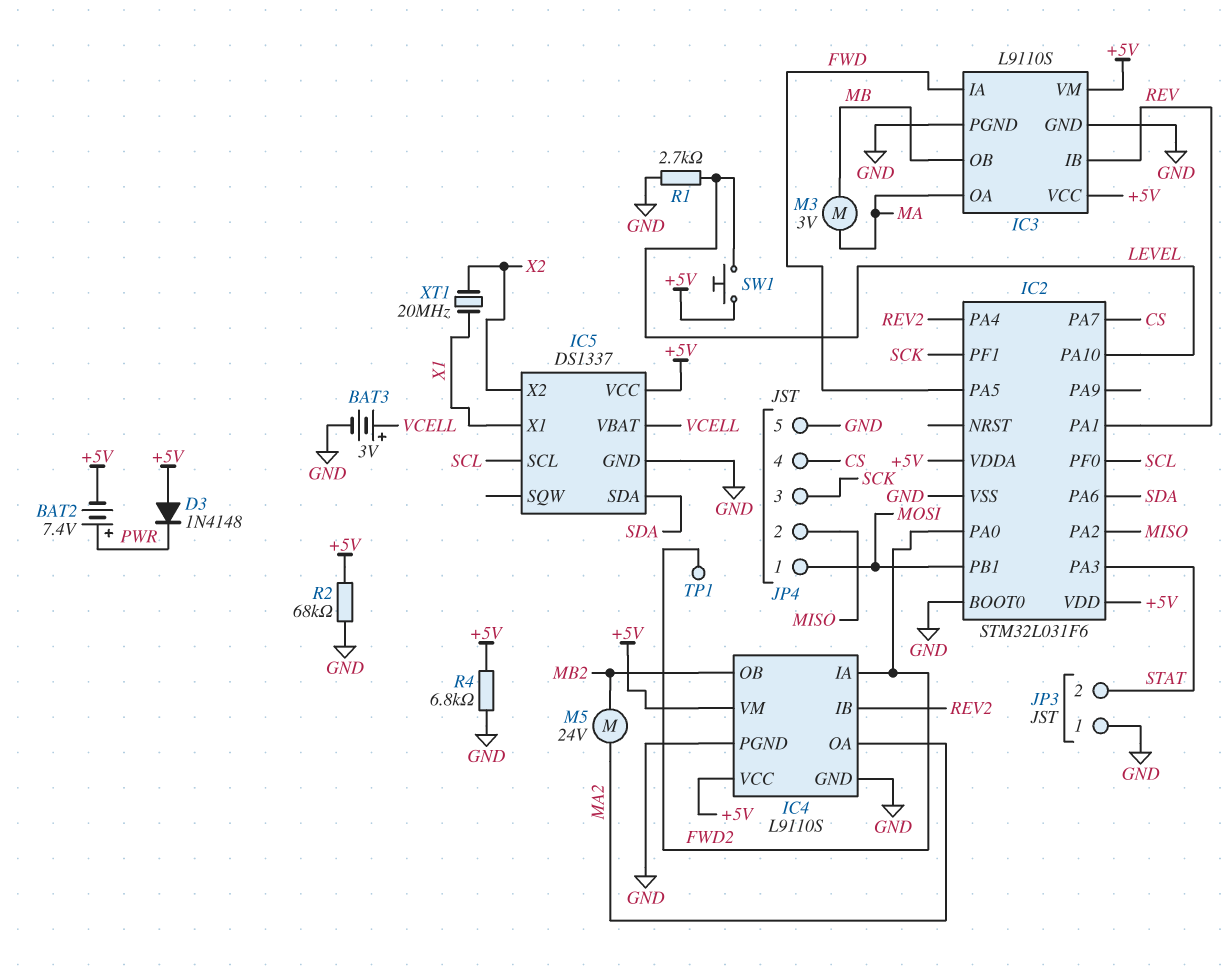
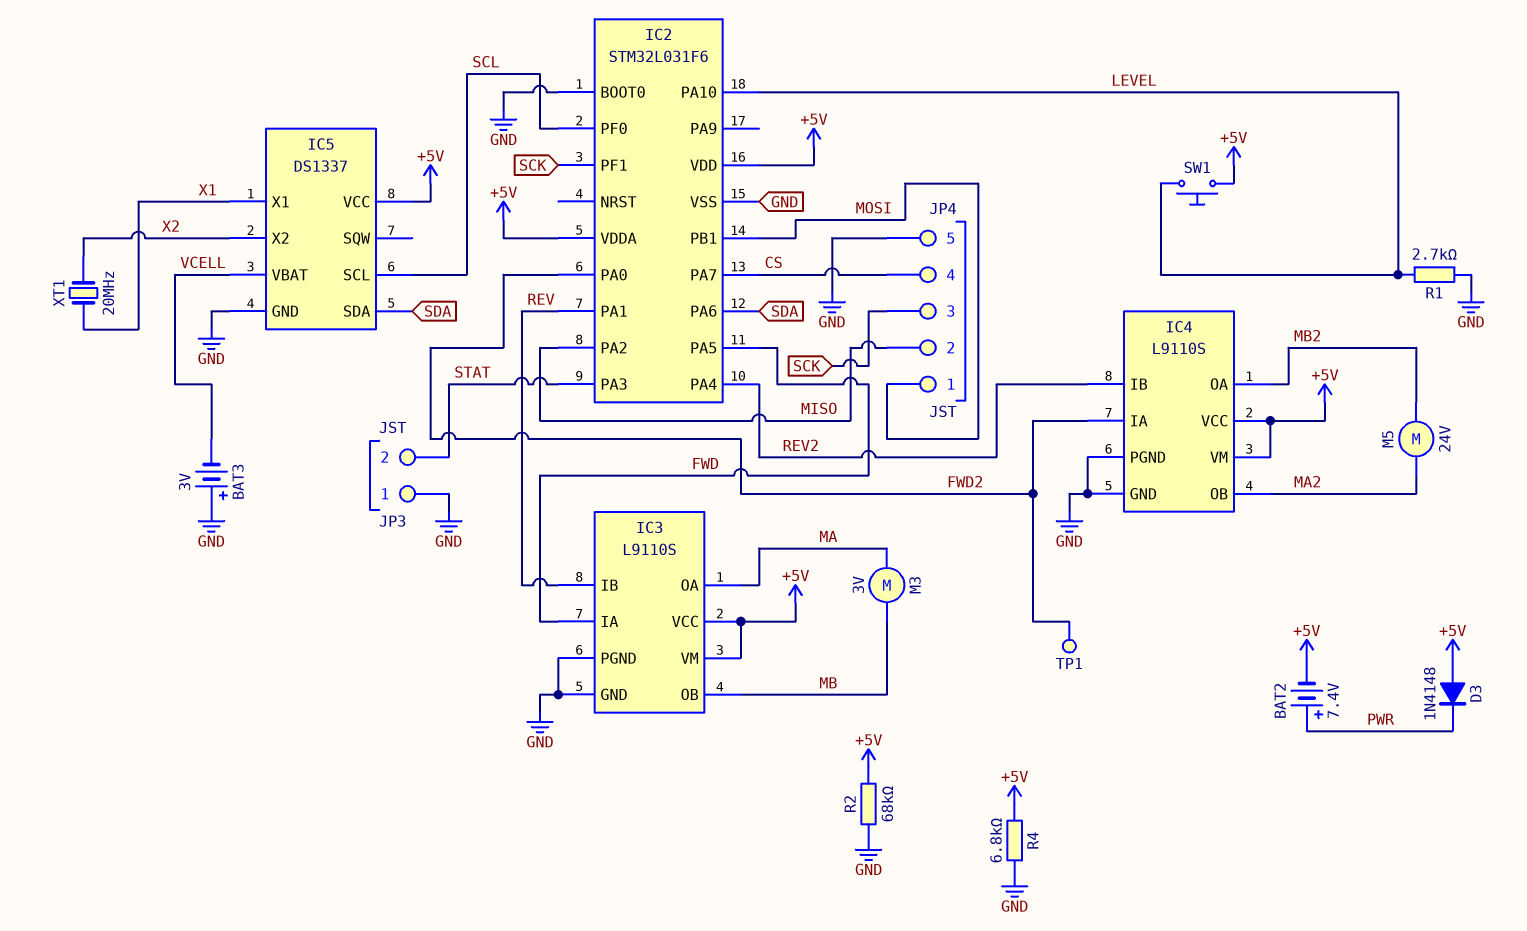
BAT3: 3V (plus VCELL, minus GND) -> 3V (plus GND, minus VCELL)
IC4 pin OA: MA2 -> MB2
IC4 pin OB: MB2 -> MA2

